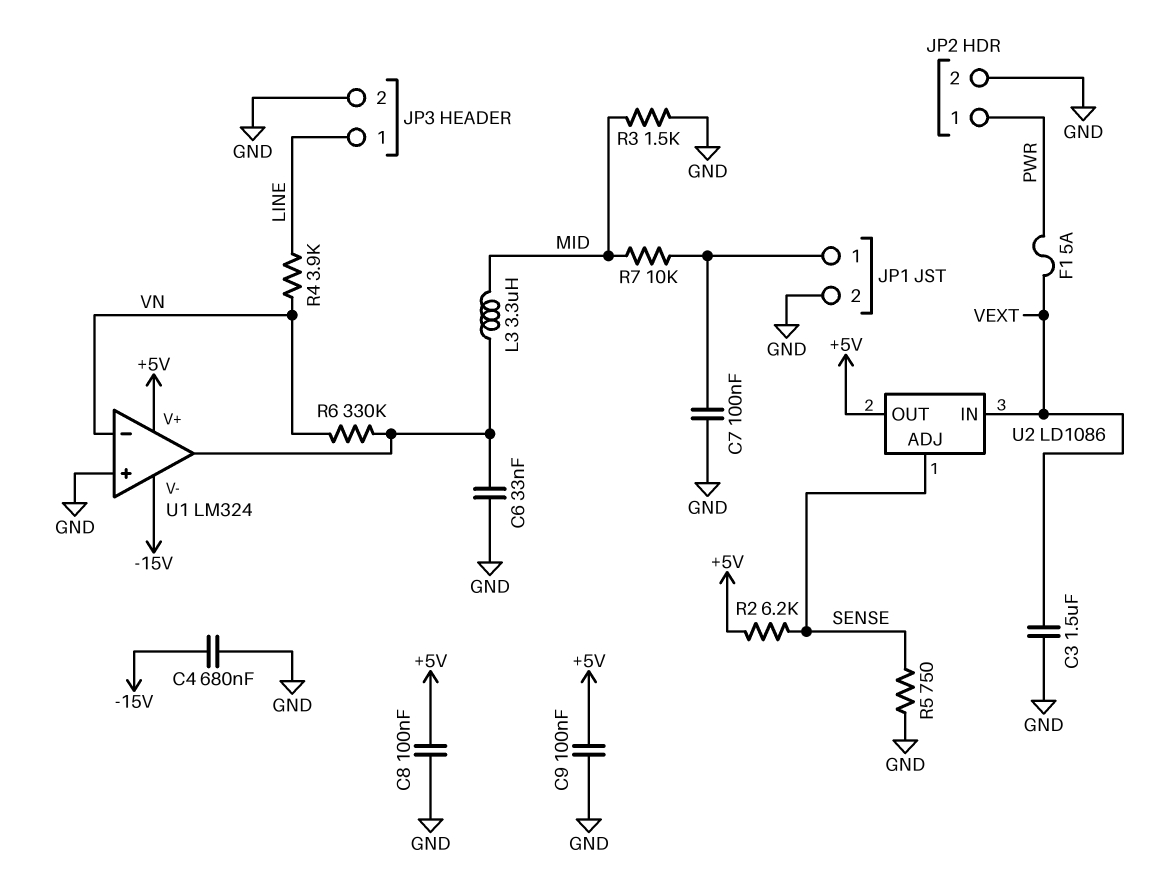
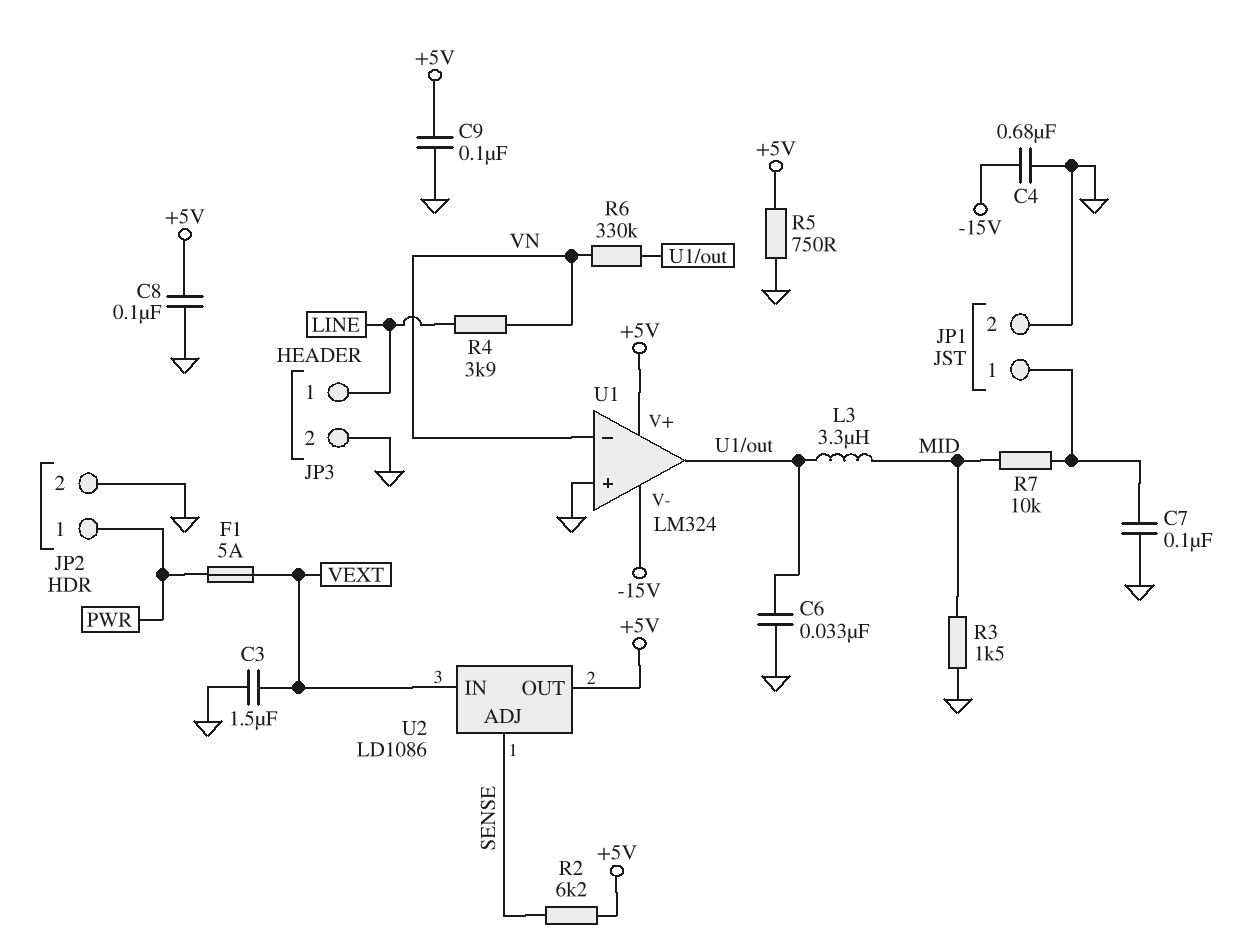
R5: 750 (GND, SENSE) -> 750 (+5V, GND)

